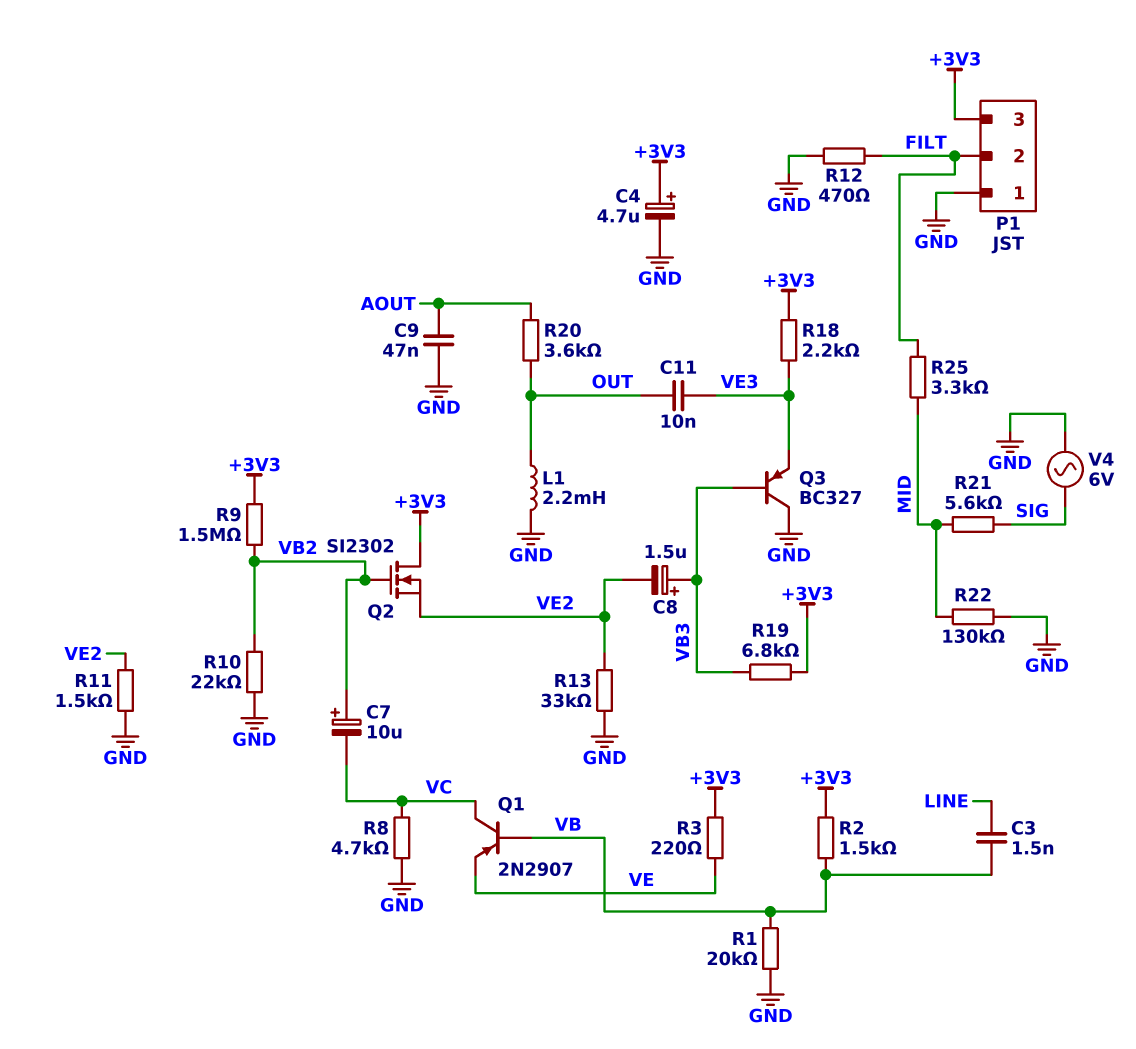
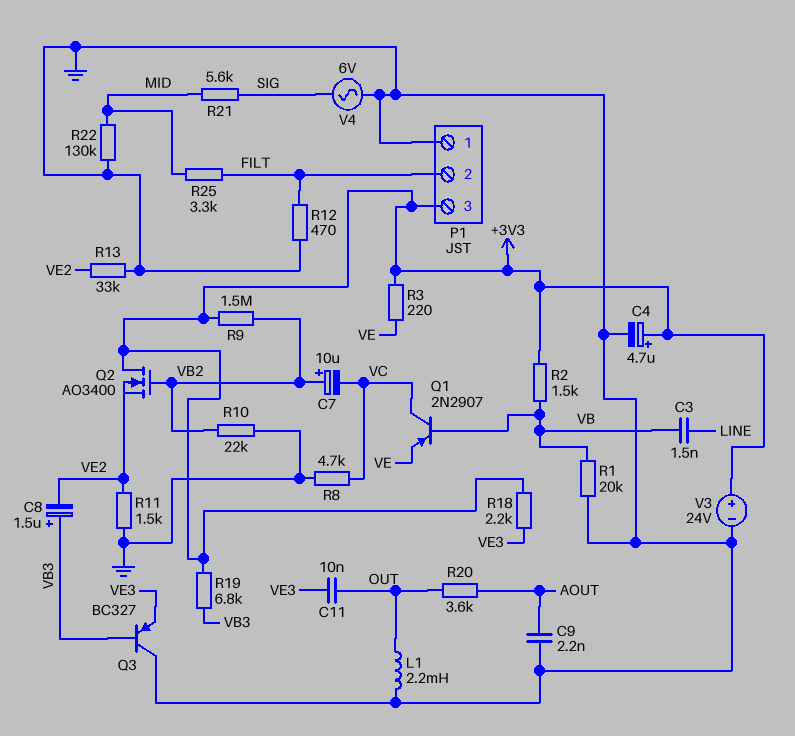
C9: 47nF (AOUT, GND) -> 2.2nF (AOUT, GND)
Q2: NMOS SI2302 (G VB2, D +3V3, S VE2) -> NMOS AO3400 (G VB2, D +3V3, S VE2)
V3: none -> 24V (plus +3V3, minus GND)

